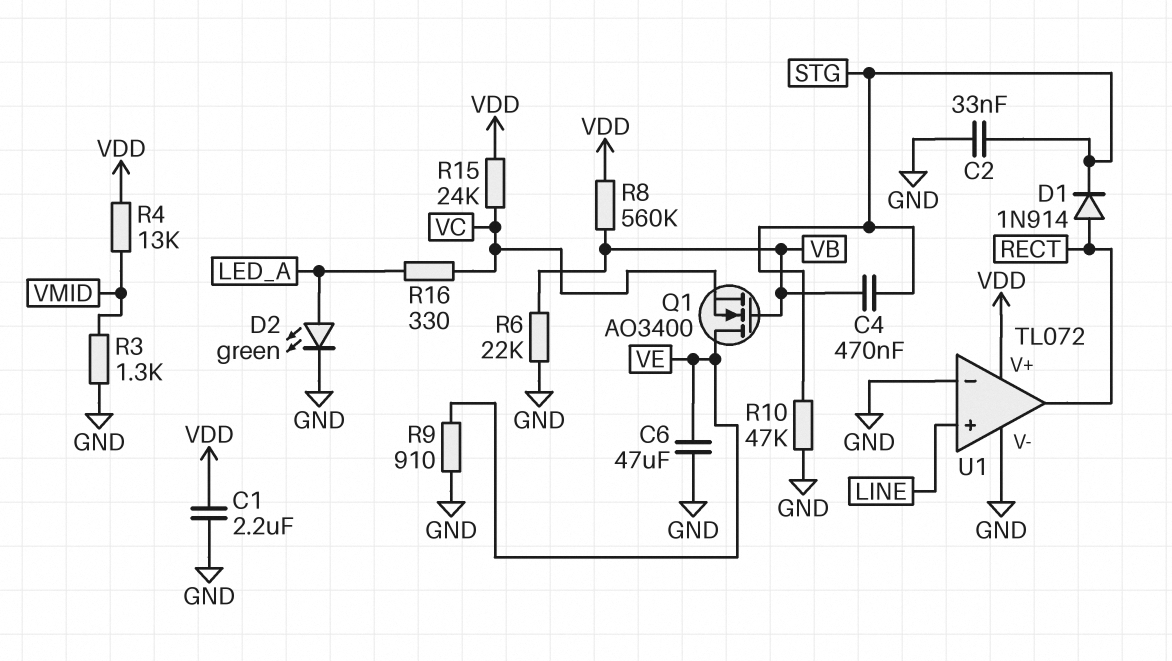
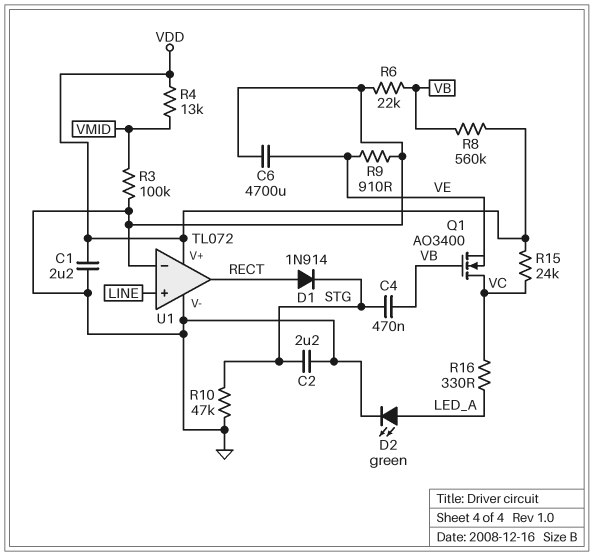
C2: 33nF (GND, STG) -> 2.2uF (GND, STG)
C6: 47uF (GND, VE) -> 4700uF (GND, VE)
Q1: NMOS AO3400 (G VB, D VE, S VC) -> NMOS AO3400 (G VB, D VC, S VE)
R3: 1.3k (GND, VMID) -> 100k (GND, VMID)

